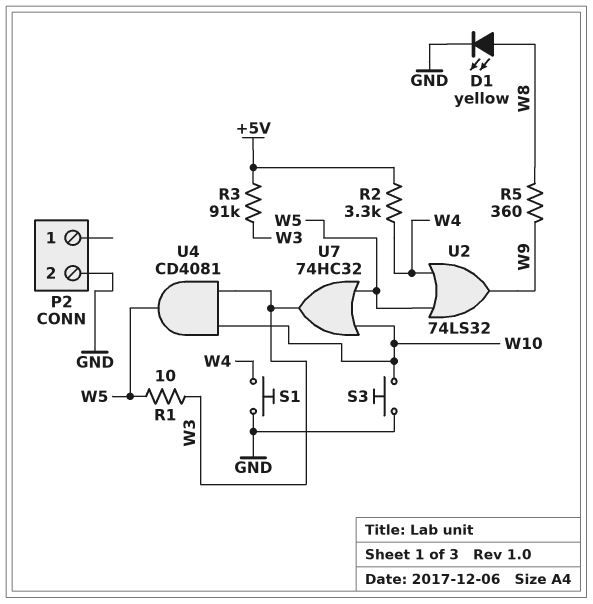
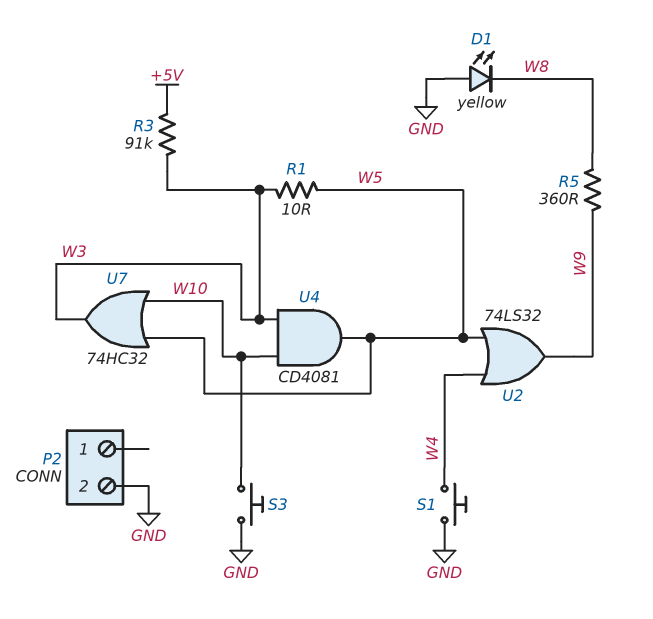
D1: LED yellow (A W8, K GND) -> LED yellow (A GND, K W8)
R2: 3.3k (+5V, W4) -> none

